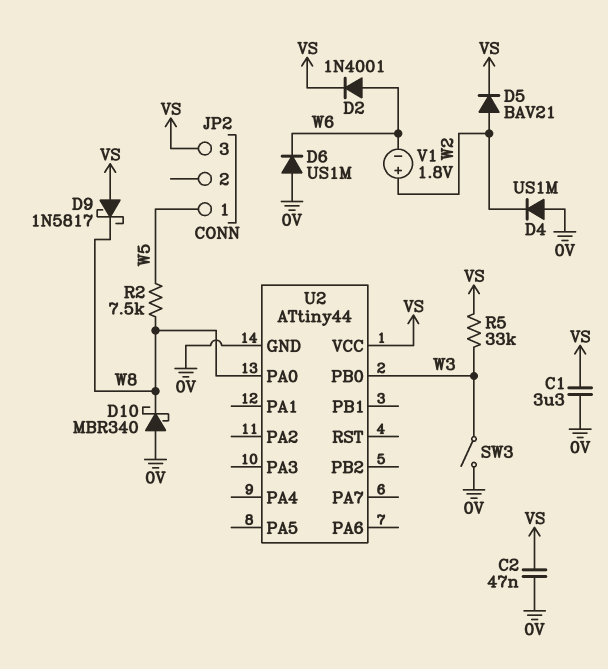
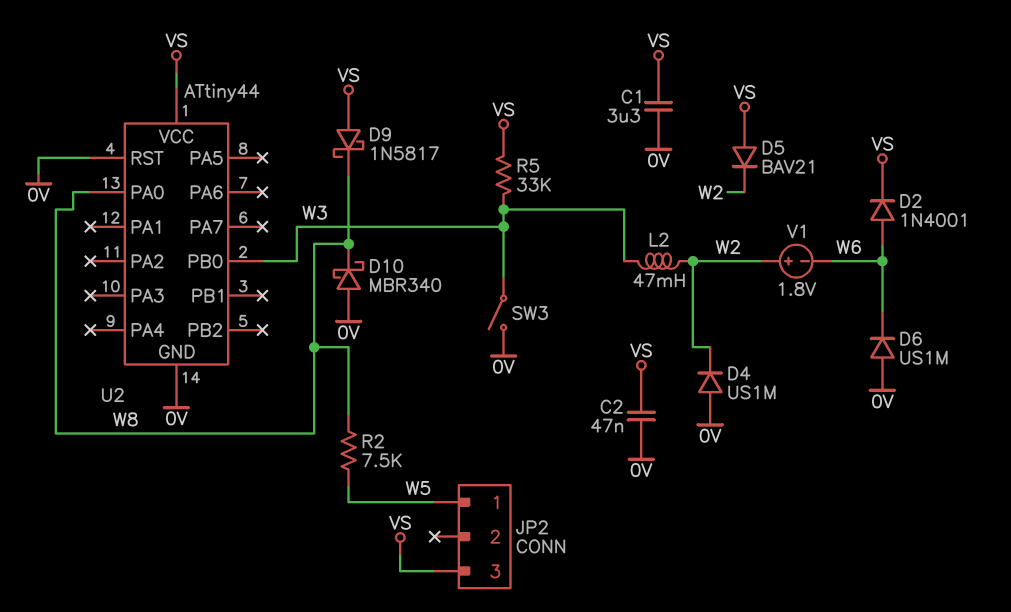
D5: diode BAV21 (A W2, K VS) -> diode BAV21 (A VS, K W2)
L2: none -> 47mH (W2, W3)
U2 pin RST: none -> 0V

